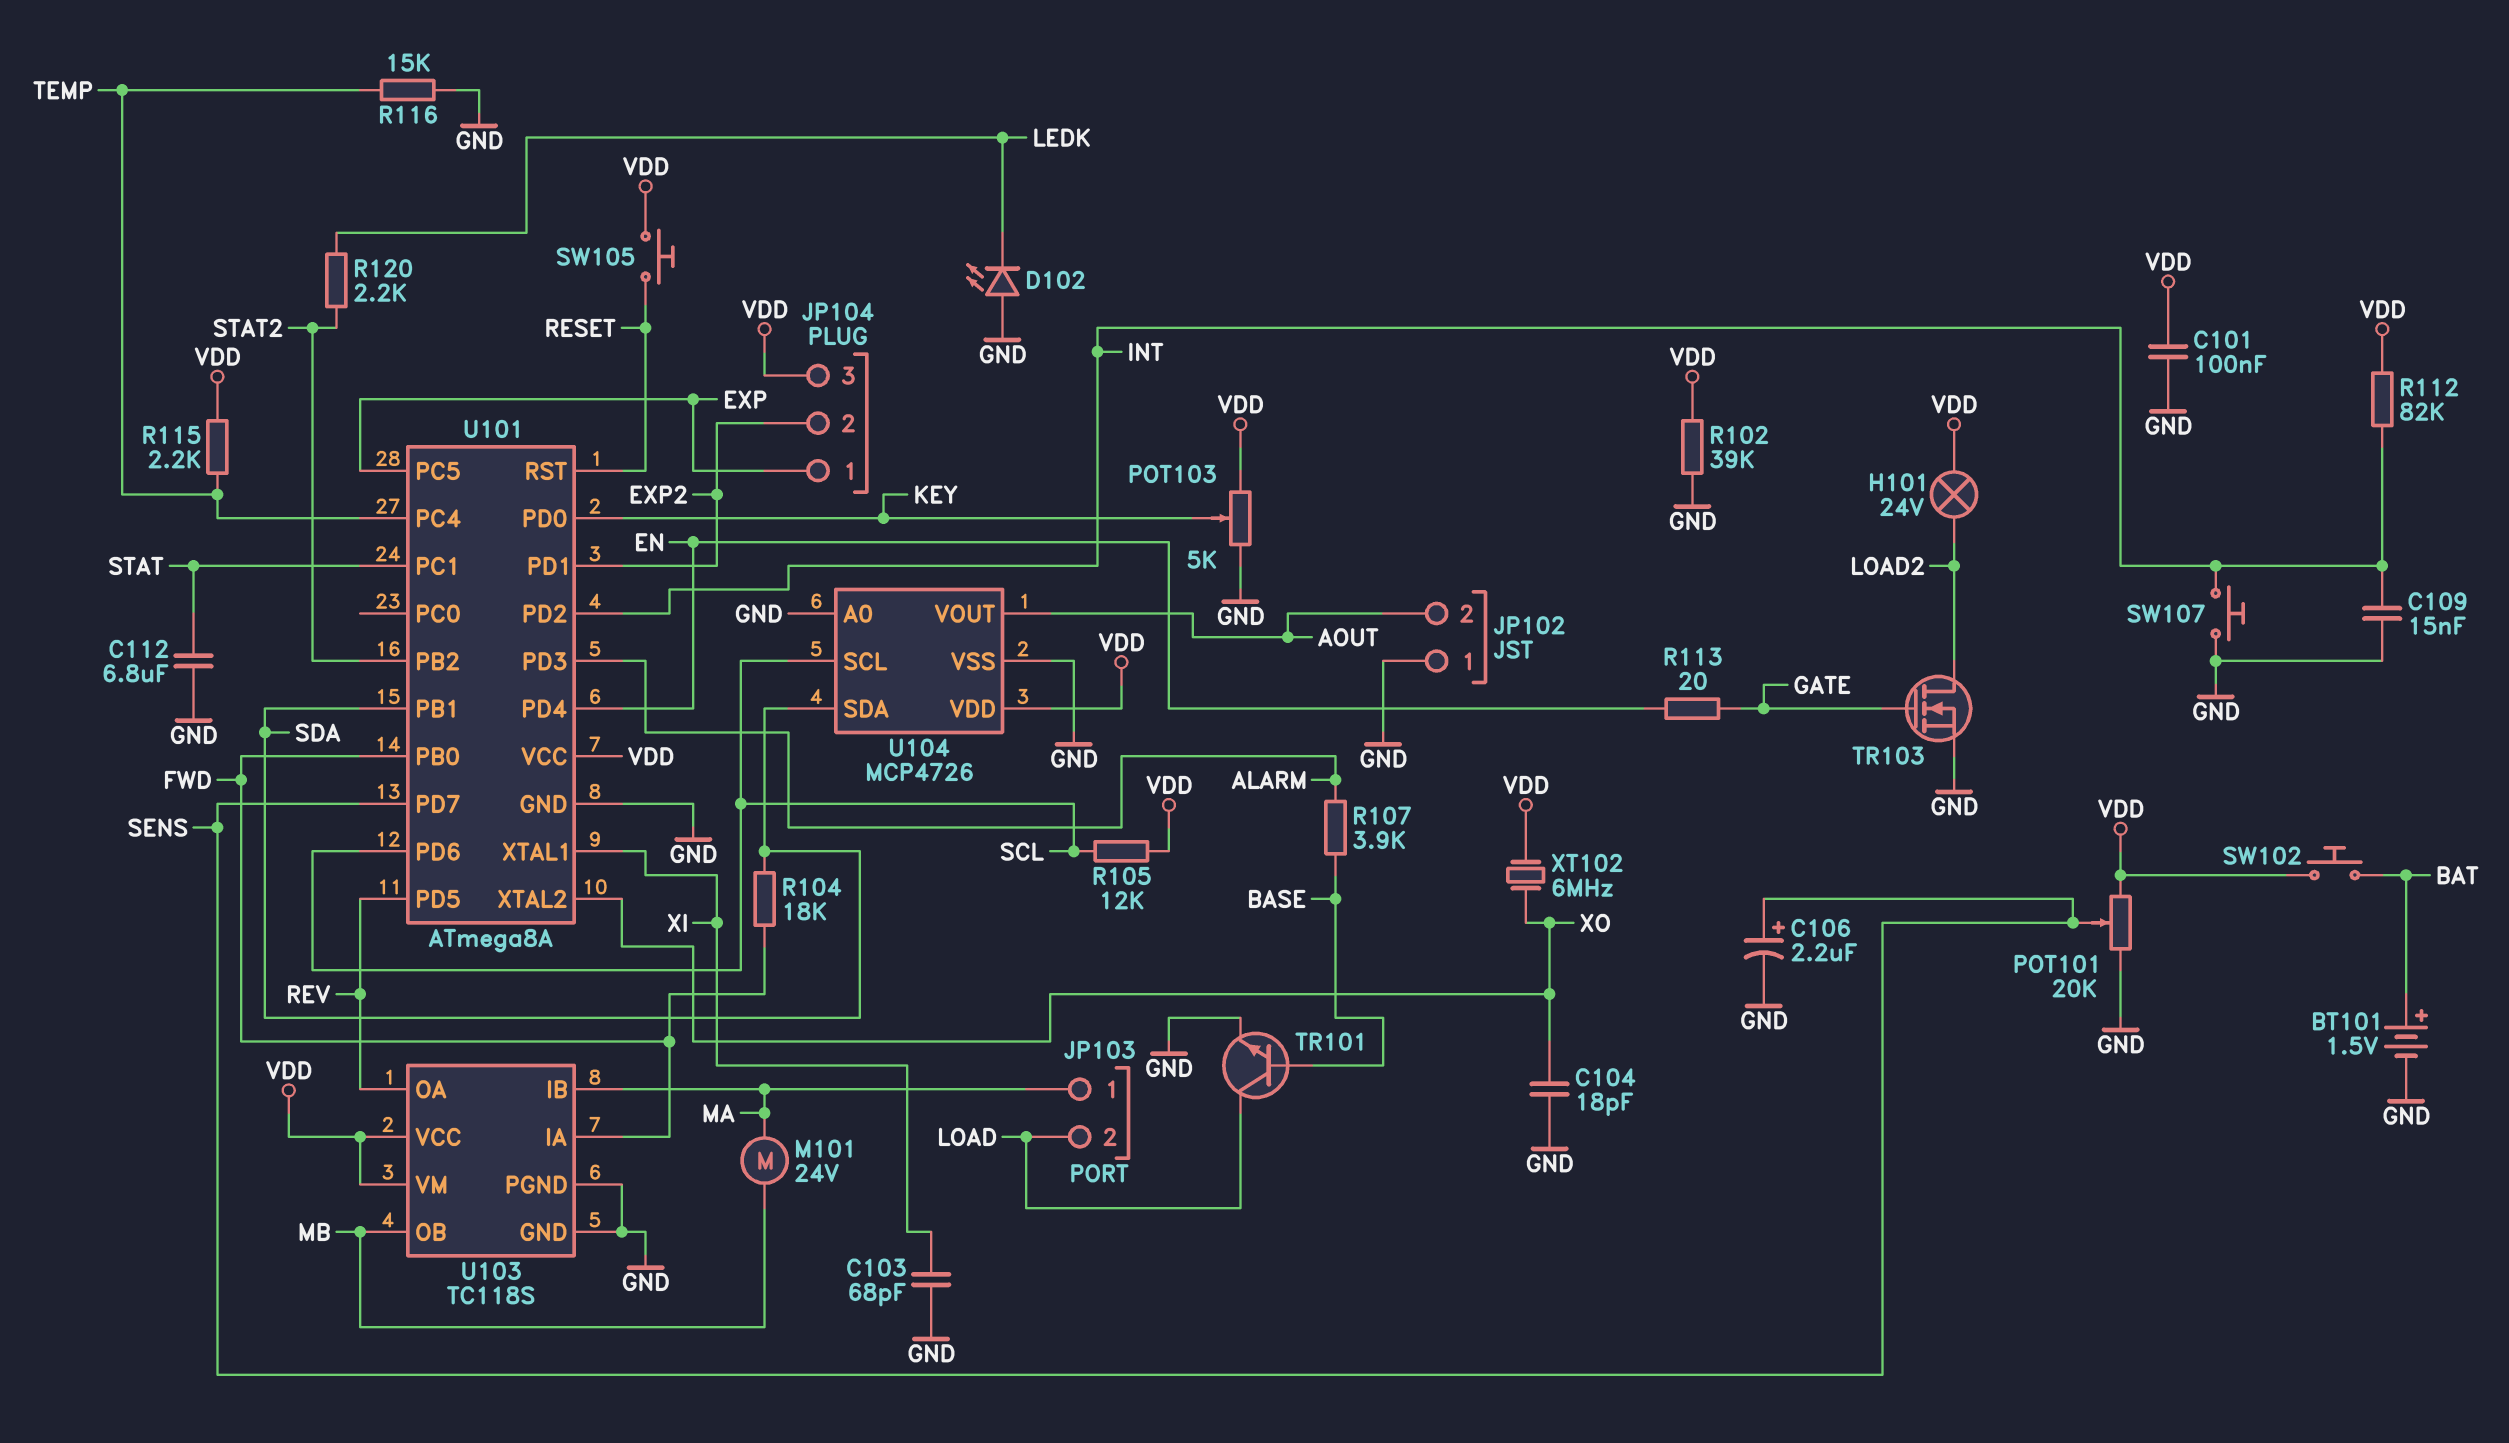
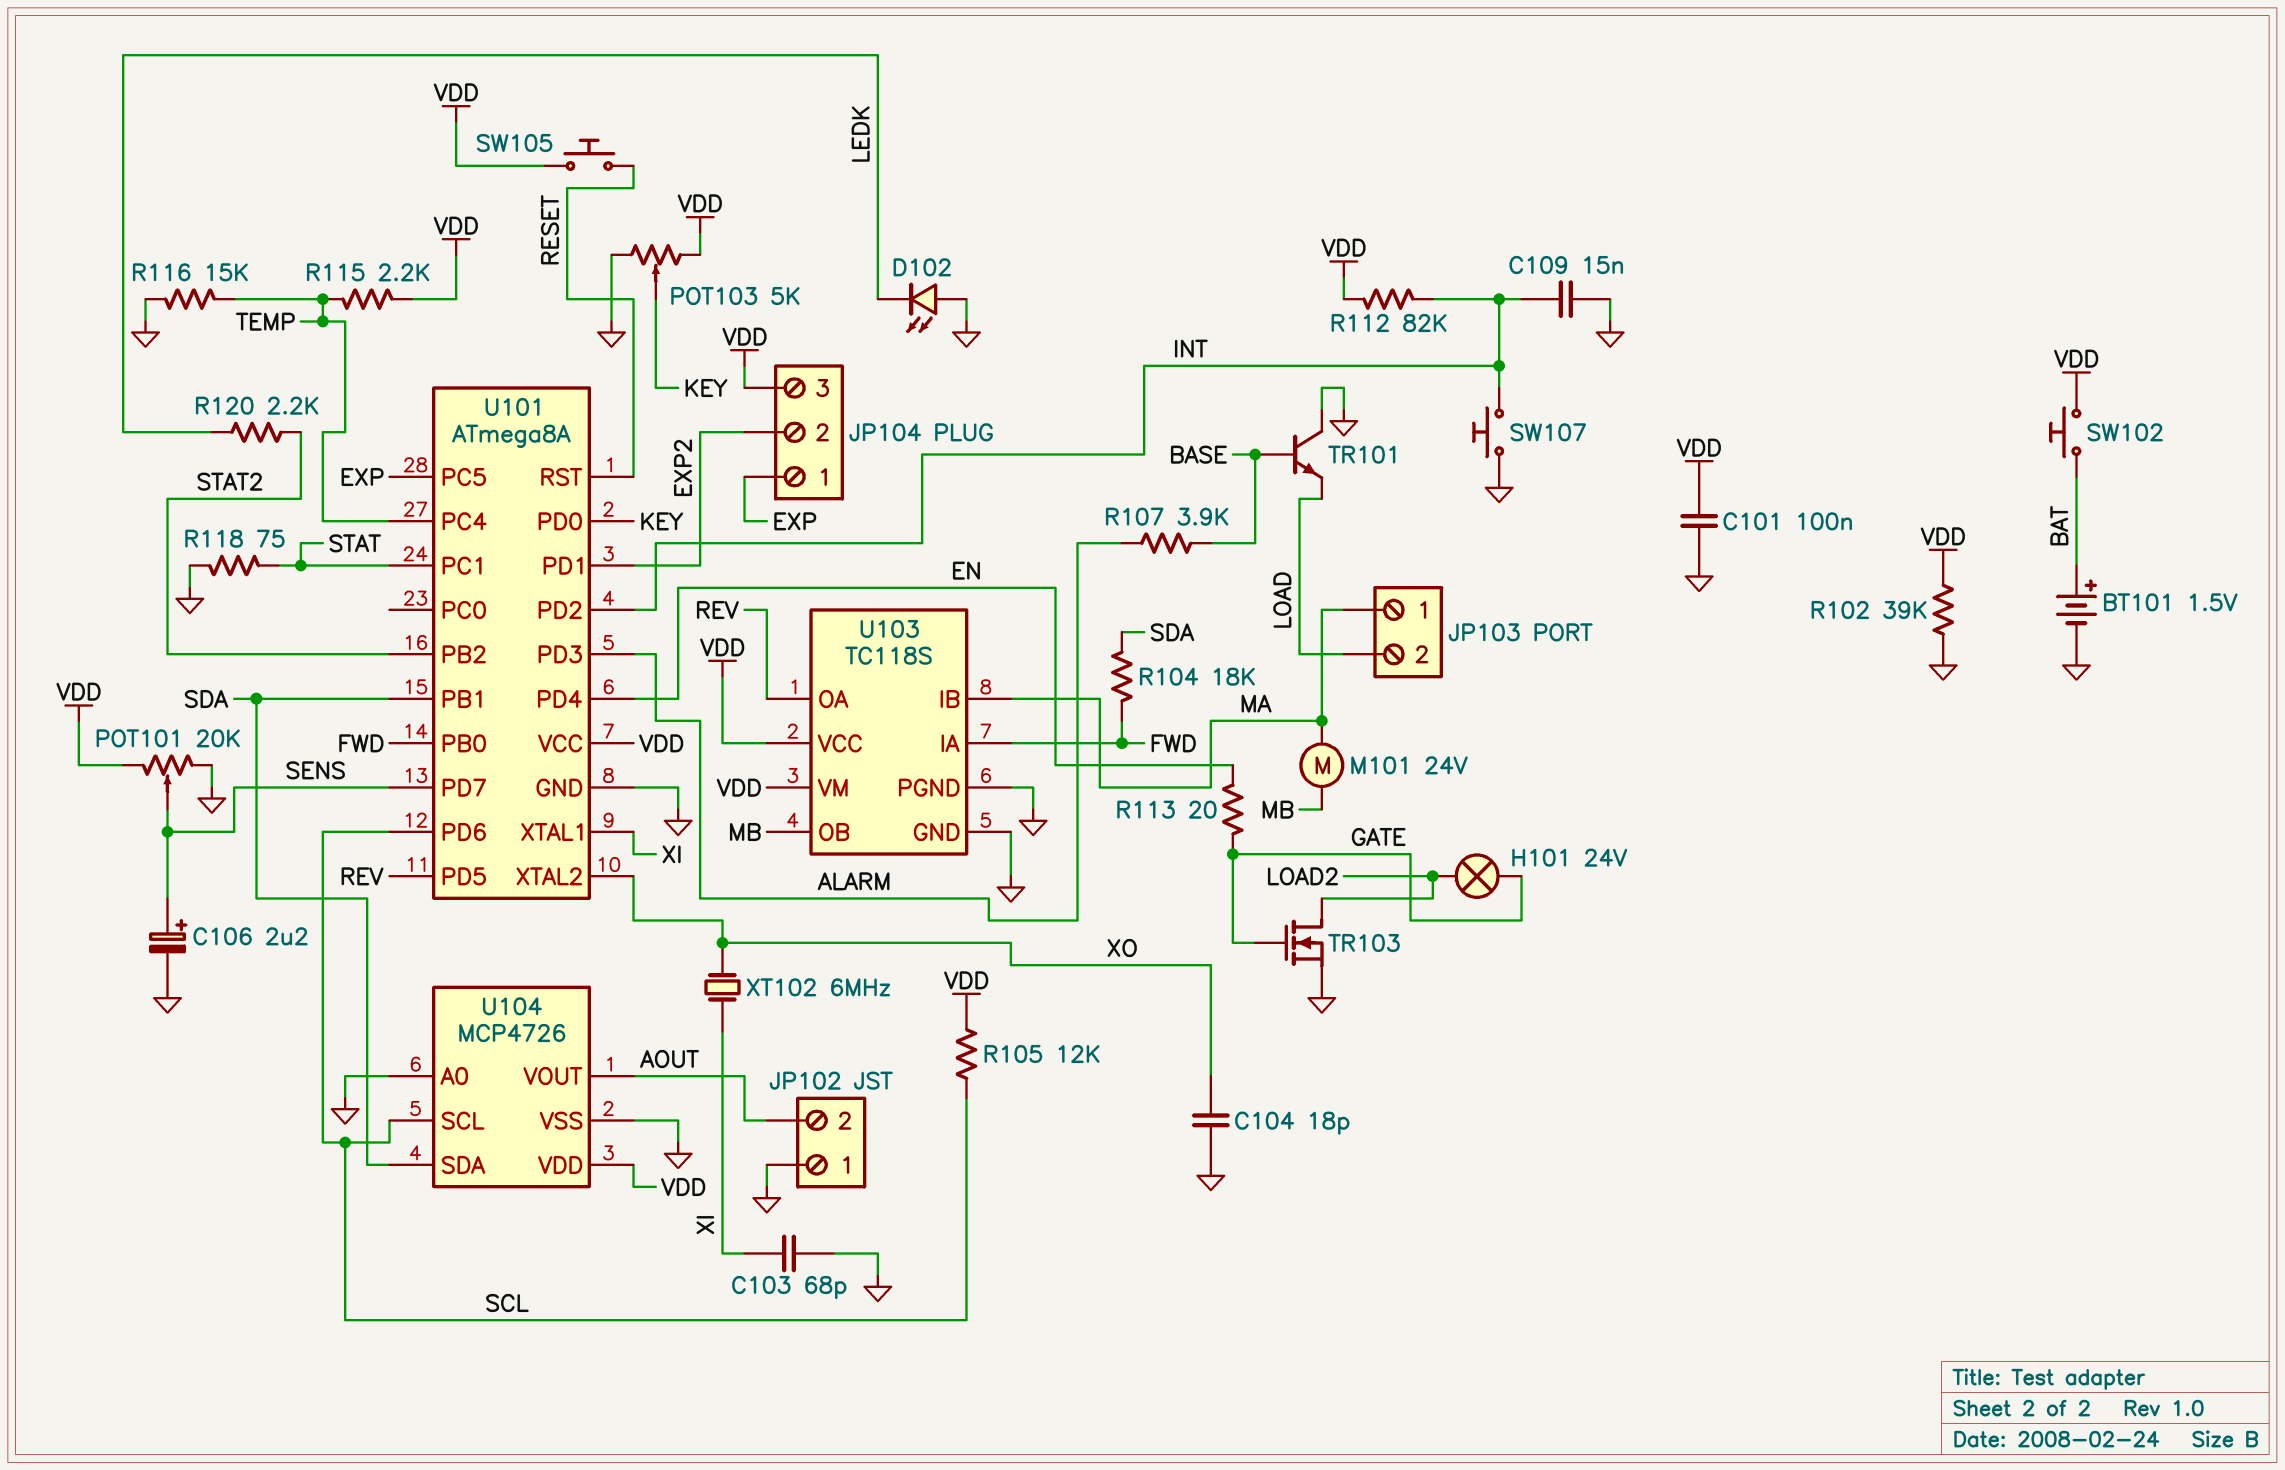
C112: 6.8uF (GND, STAT) -> none
H101: lamp 24V (LOAD2, VDD) -> lamp 24V (GATE, LOAD2)
R118: none -> 75 (GND, STAT)
TR101: NPN (B BASE, C LOAD, E GND) -> NPN (B BASE, C GND, E LOAD)
XT102: 6MHz (VDD, XO) -> 6MHz (XI, XO)

